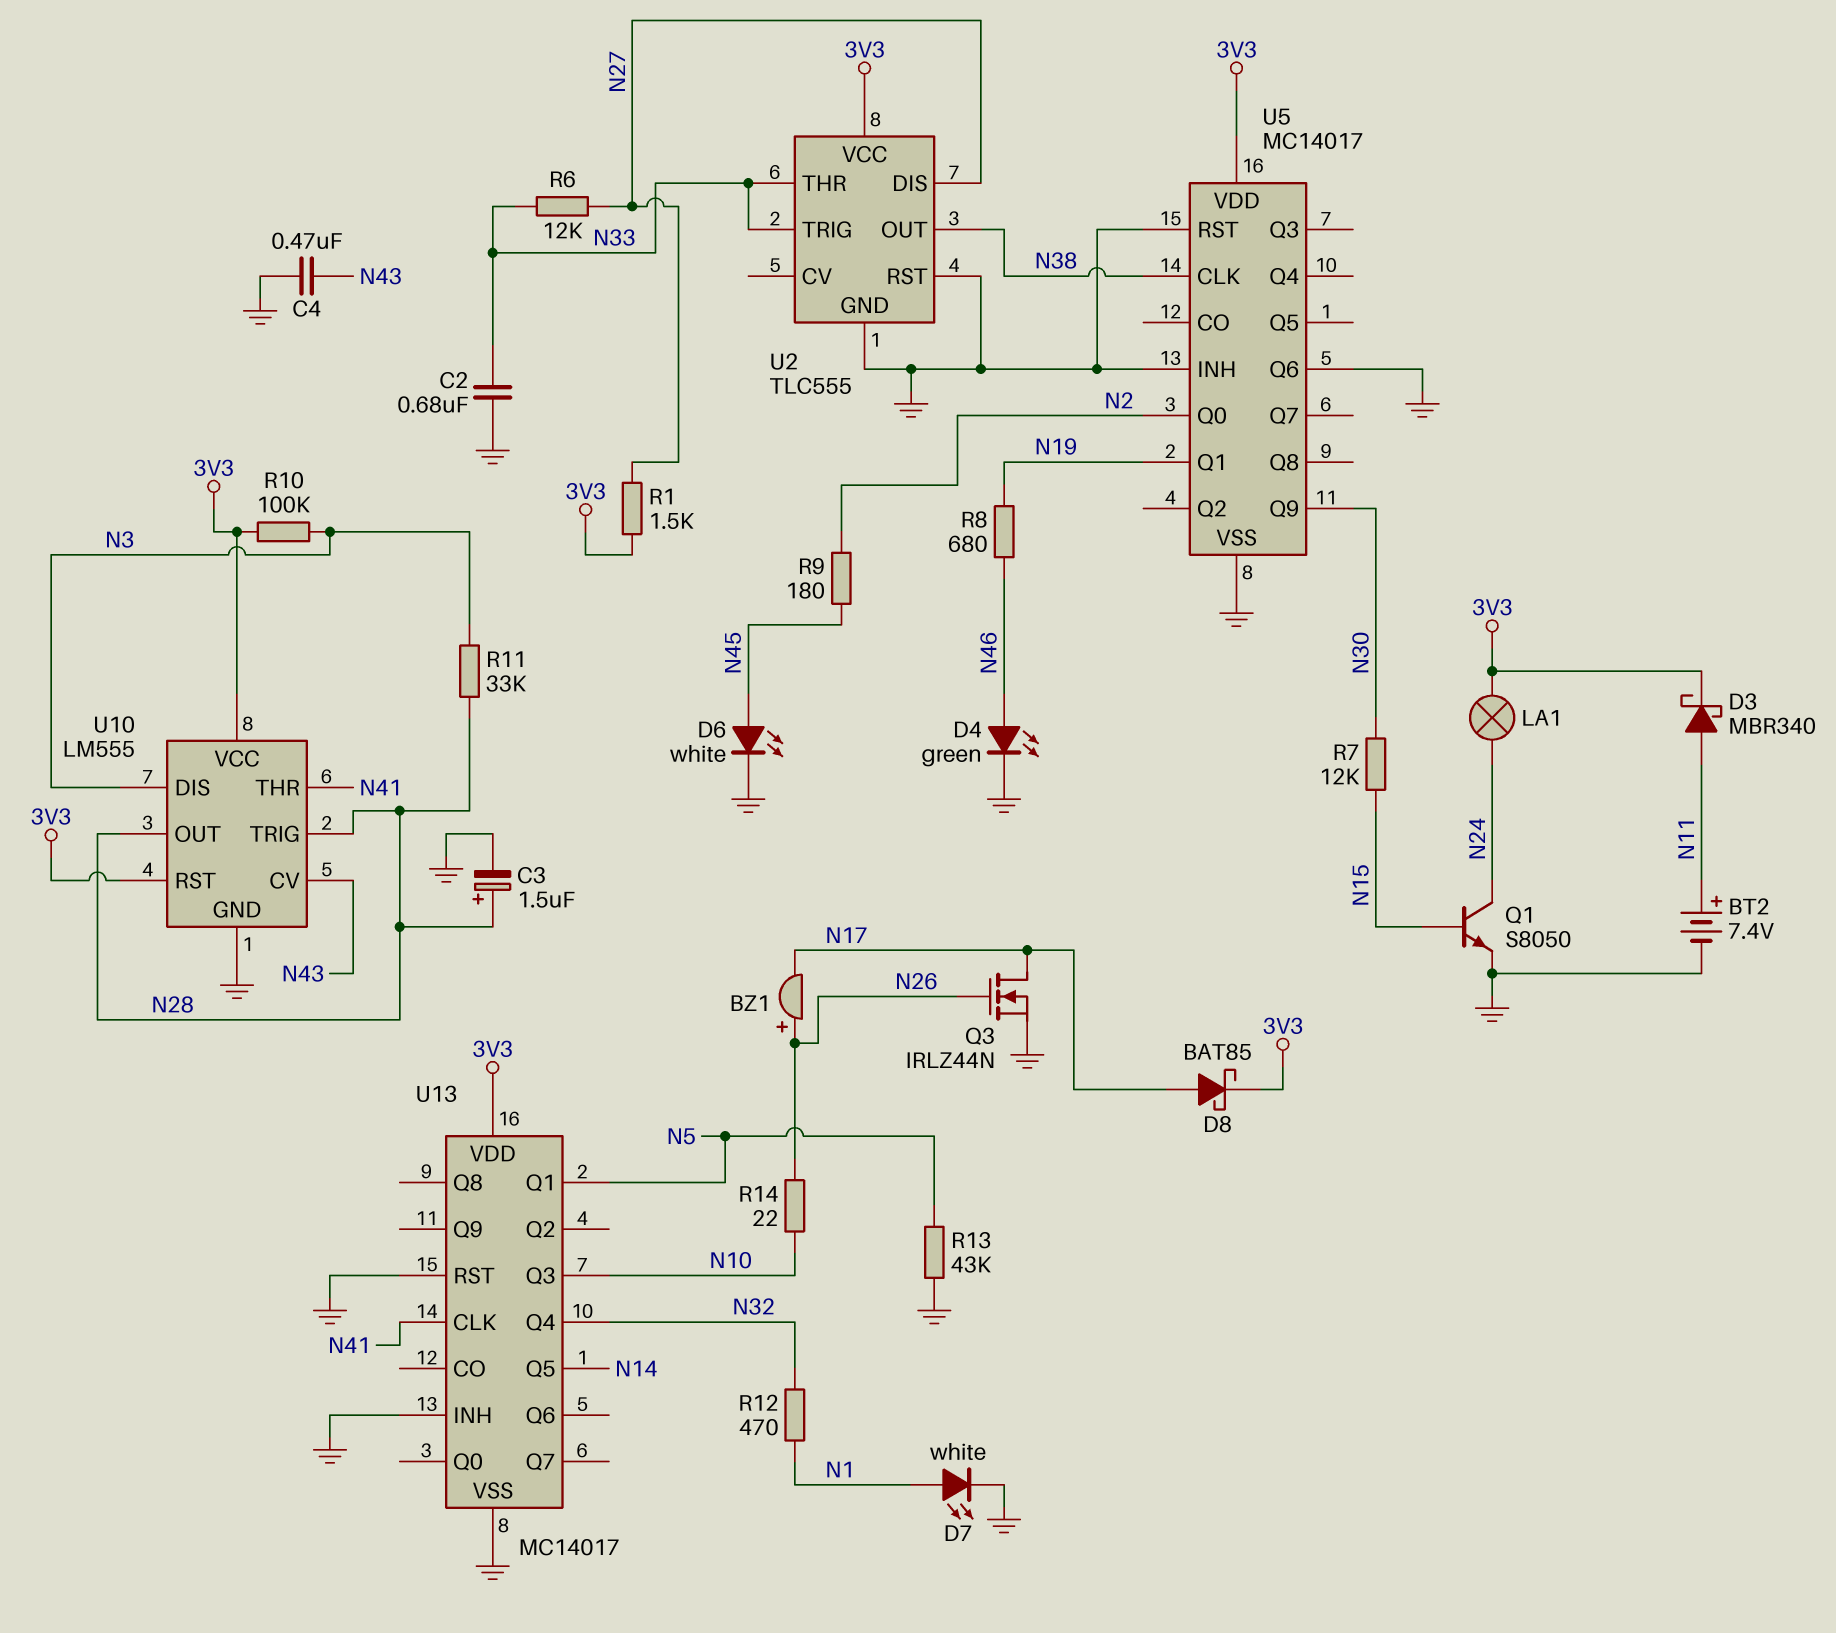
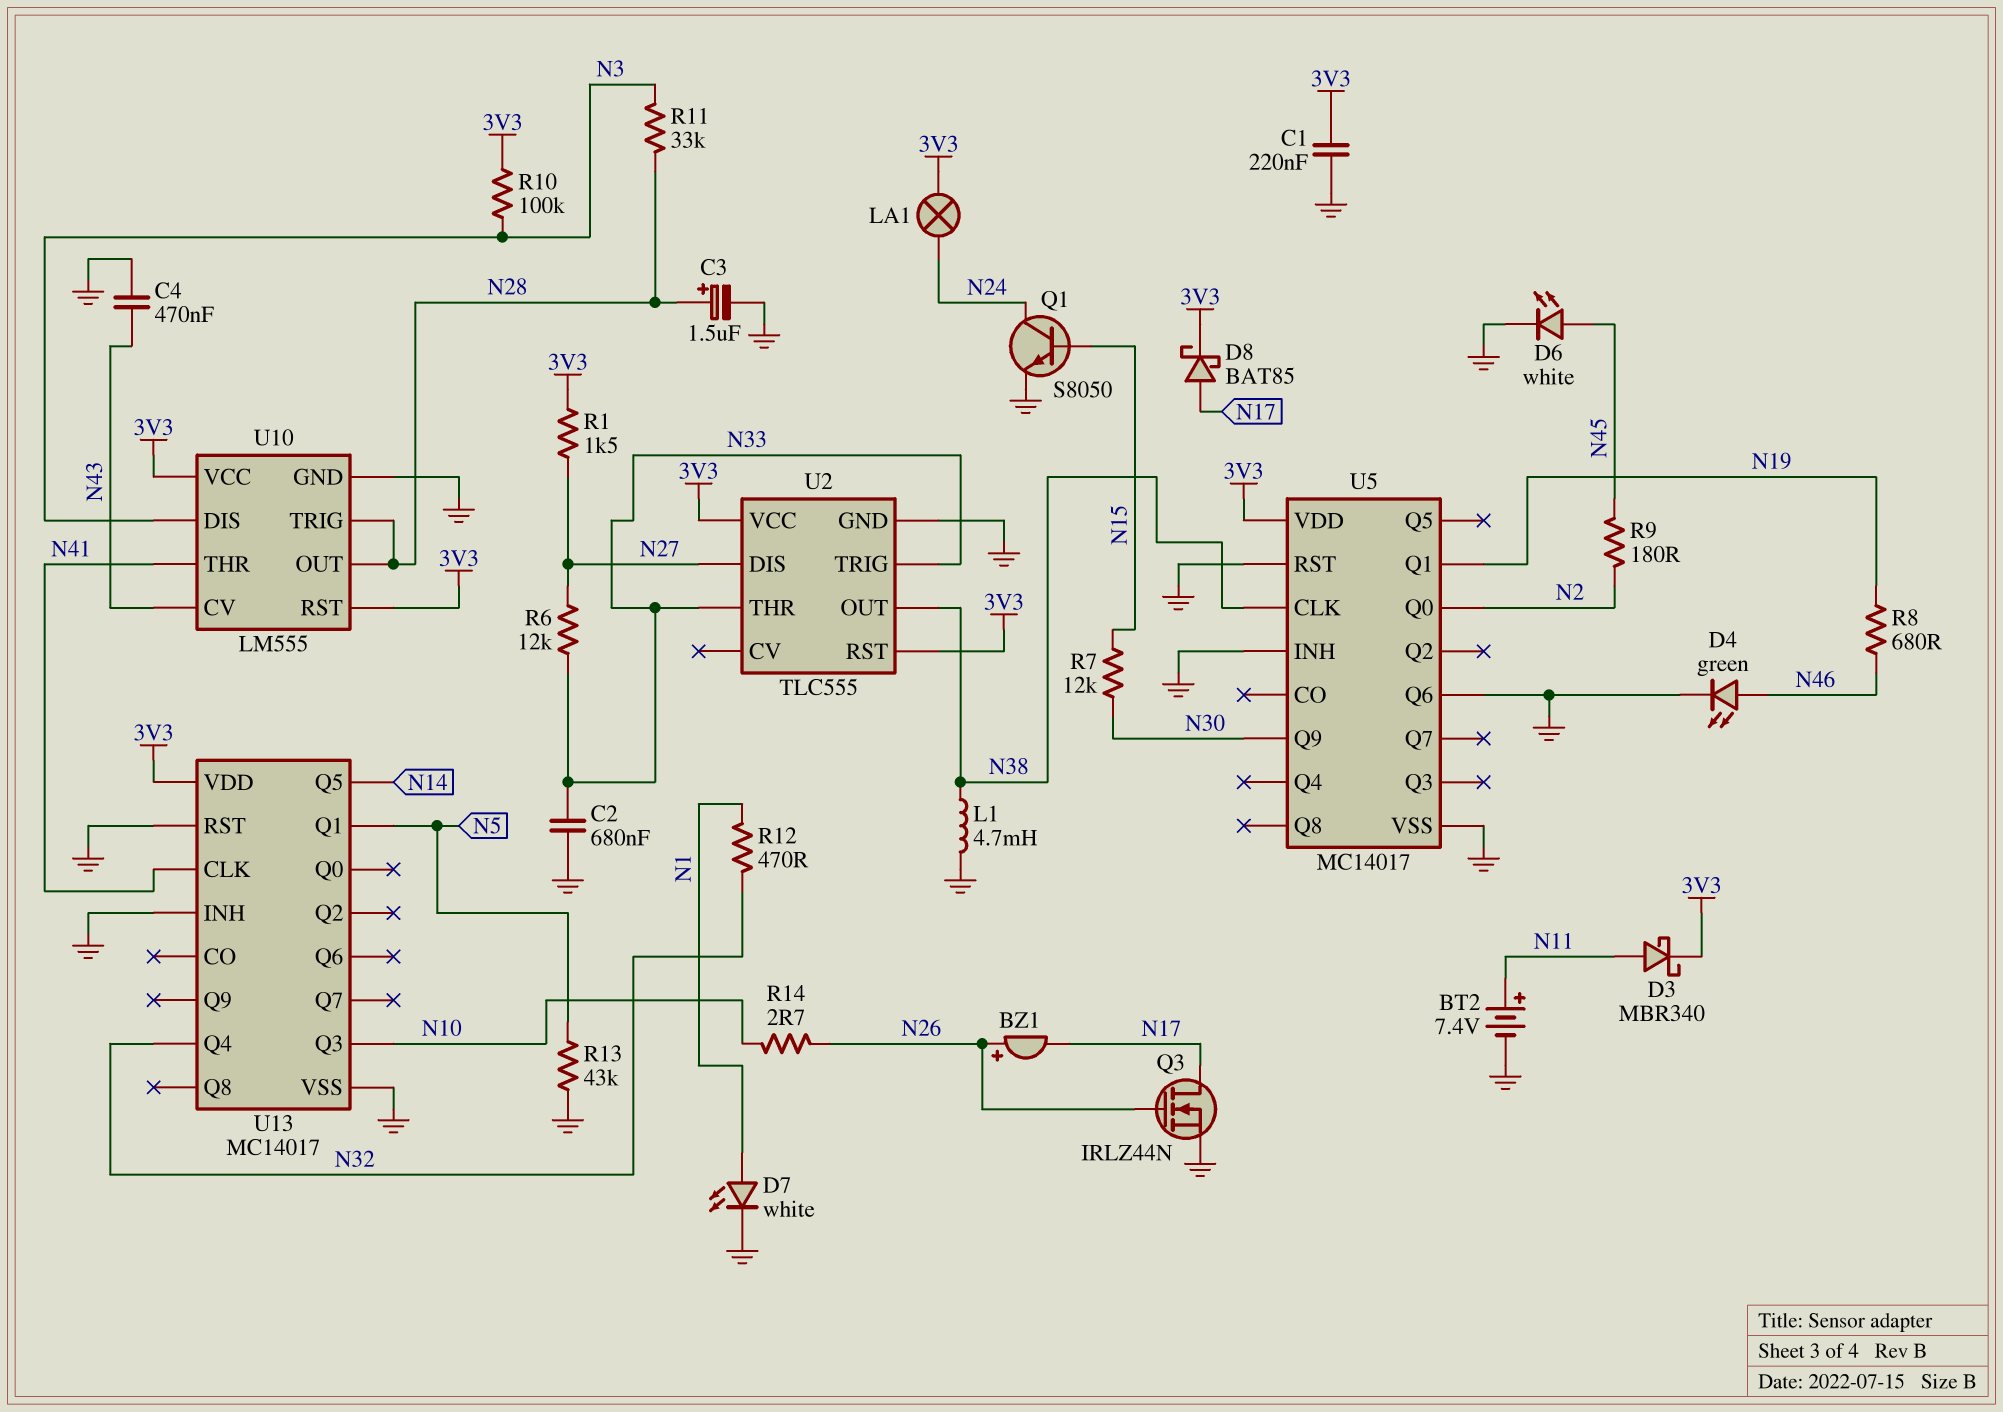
C1: none -> 220nF (3V3, GND)
L1: none -> 4.7mH (GND, N38)
R14: 22 (N10, N26) -> 2.7 (N10, N26)
U2 pin RST: GND -> 3V3

